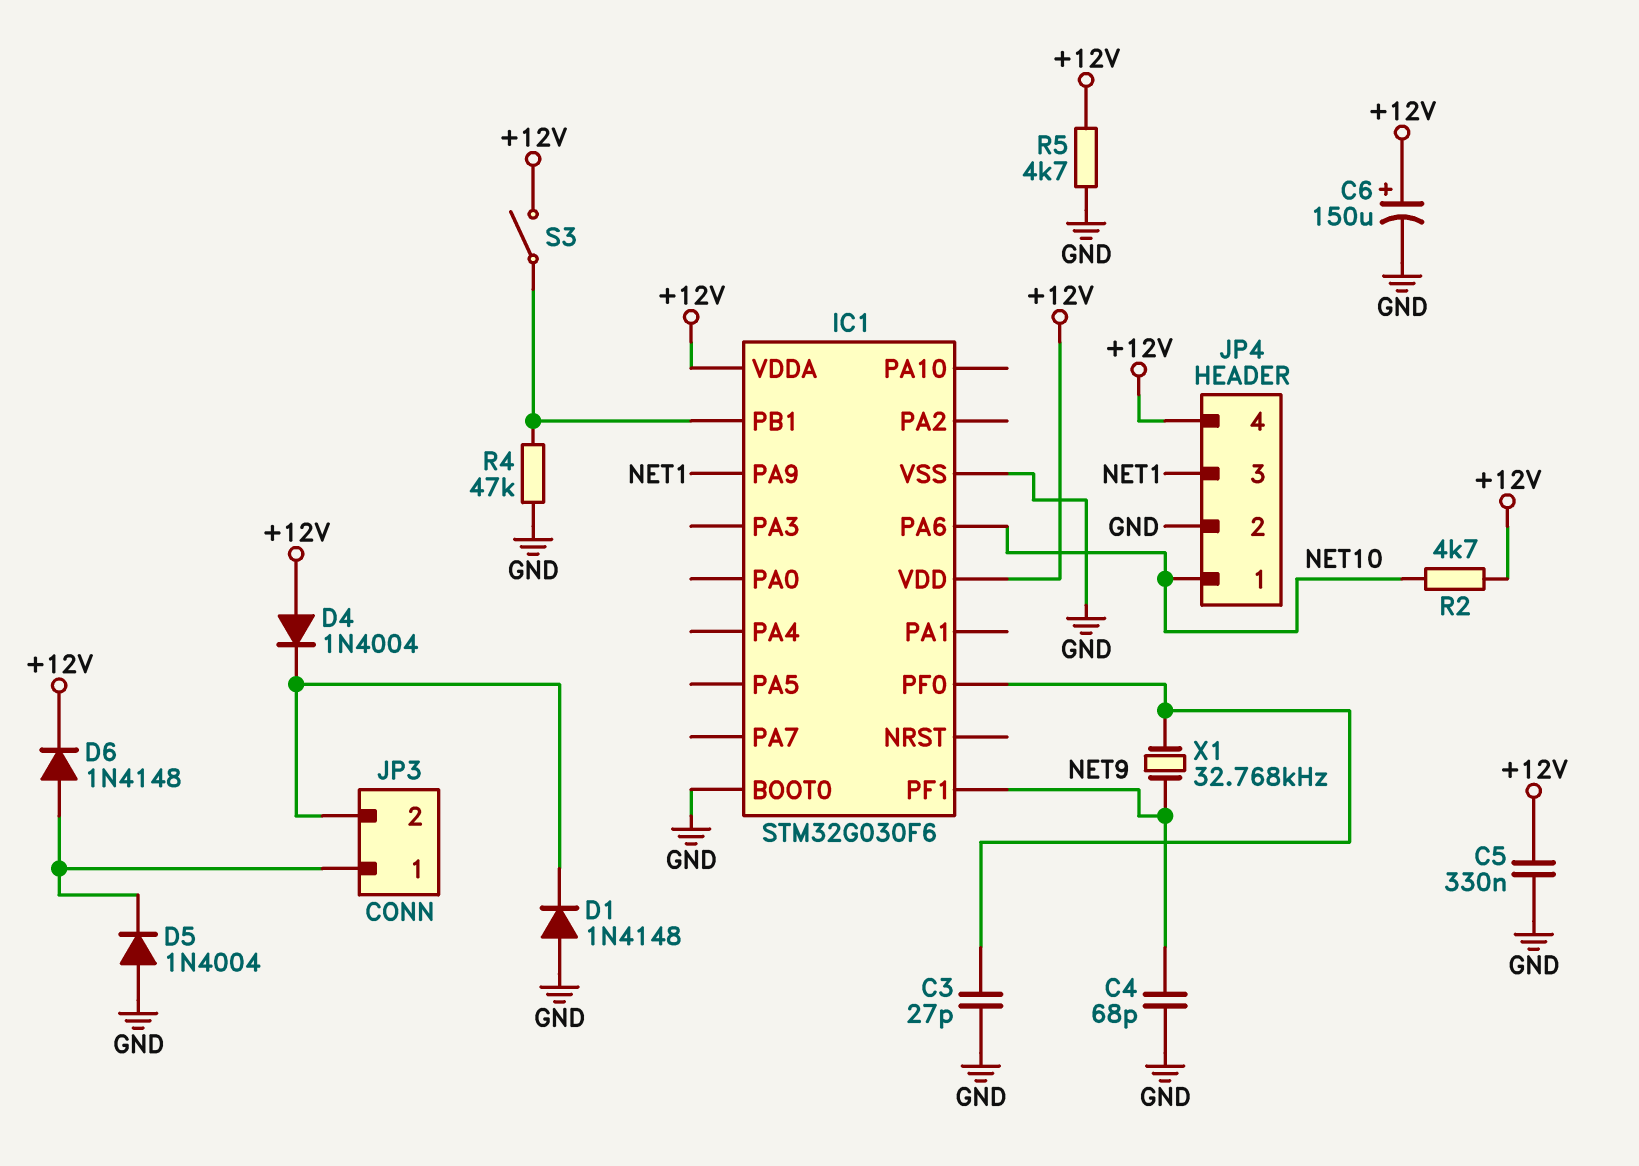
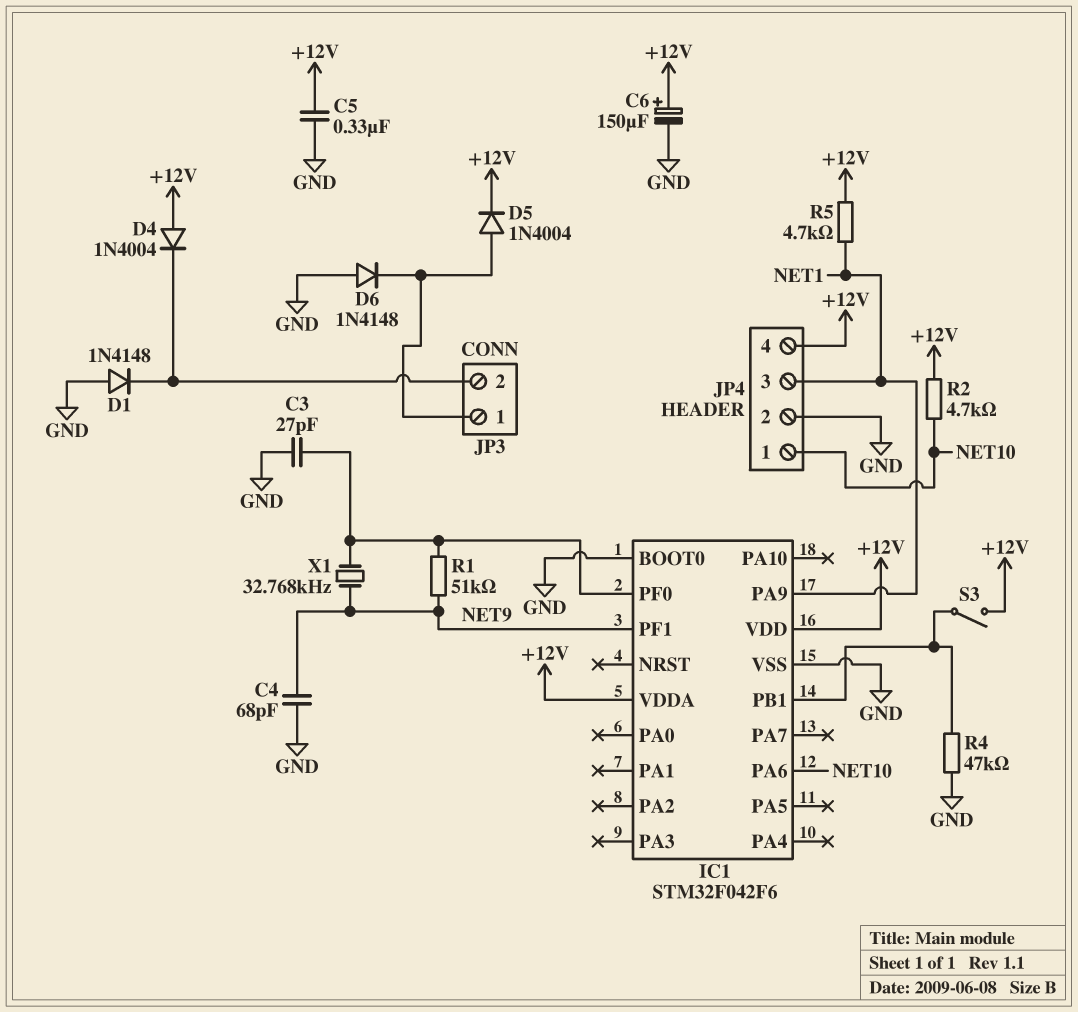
D5: diode 1N4004 (A GND, K JP3/1) -> diode 1N4004 (A JP3/1, K +12V)
D6: diode 1N4148 (A JP3/1, K +12V) -> diode 1N4148 (A GND, K JP3/1)
IC1: STM32G030F6 -> STM32F042F6
R1: none -> 51k (IC1/PF0, NET9)
R5: 4.7k (+12V, GND) -> 4.7k (+12V, NET1)

